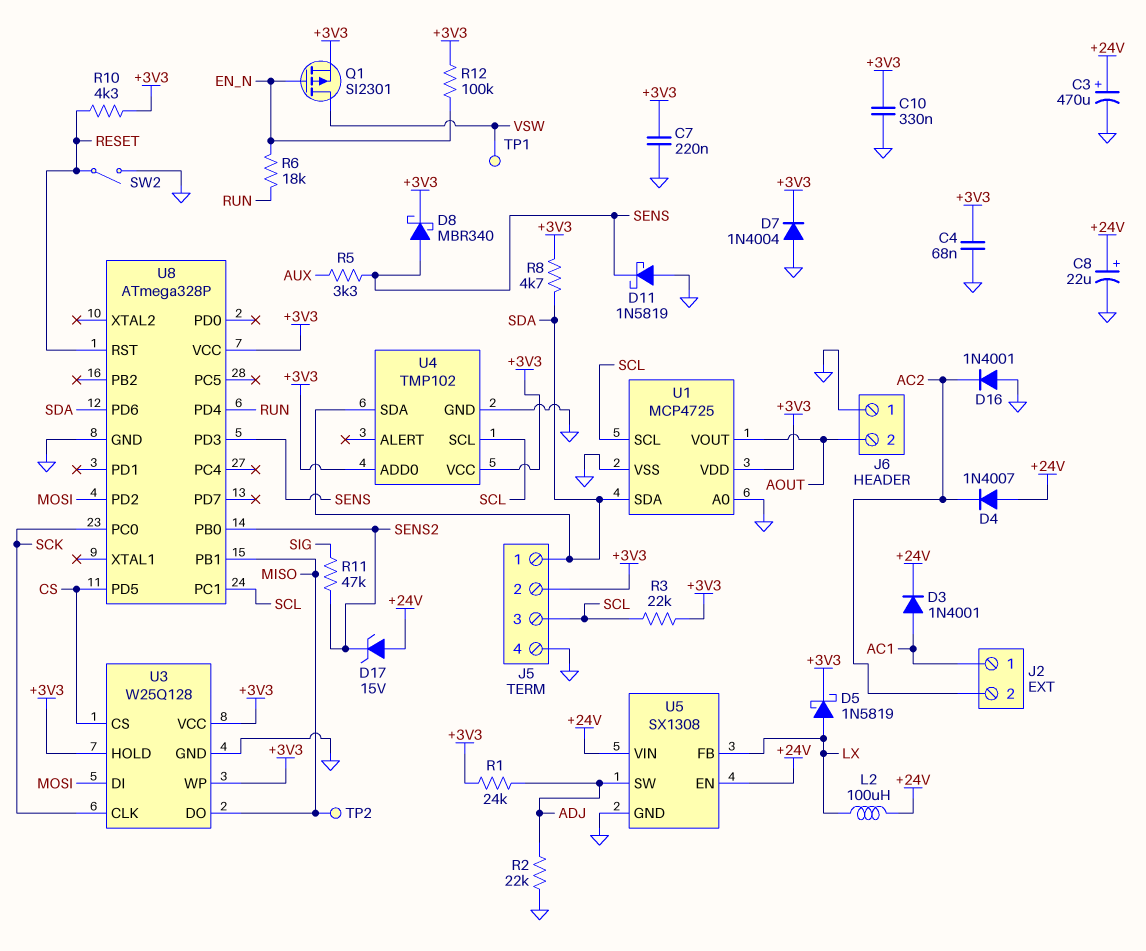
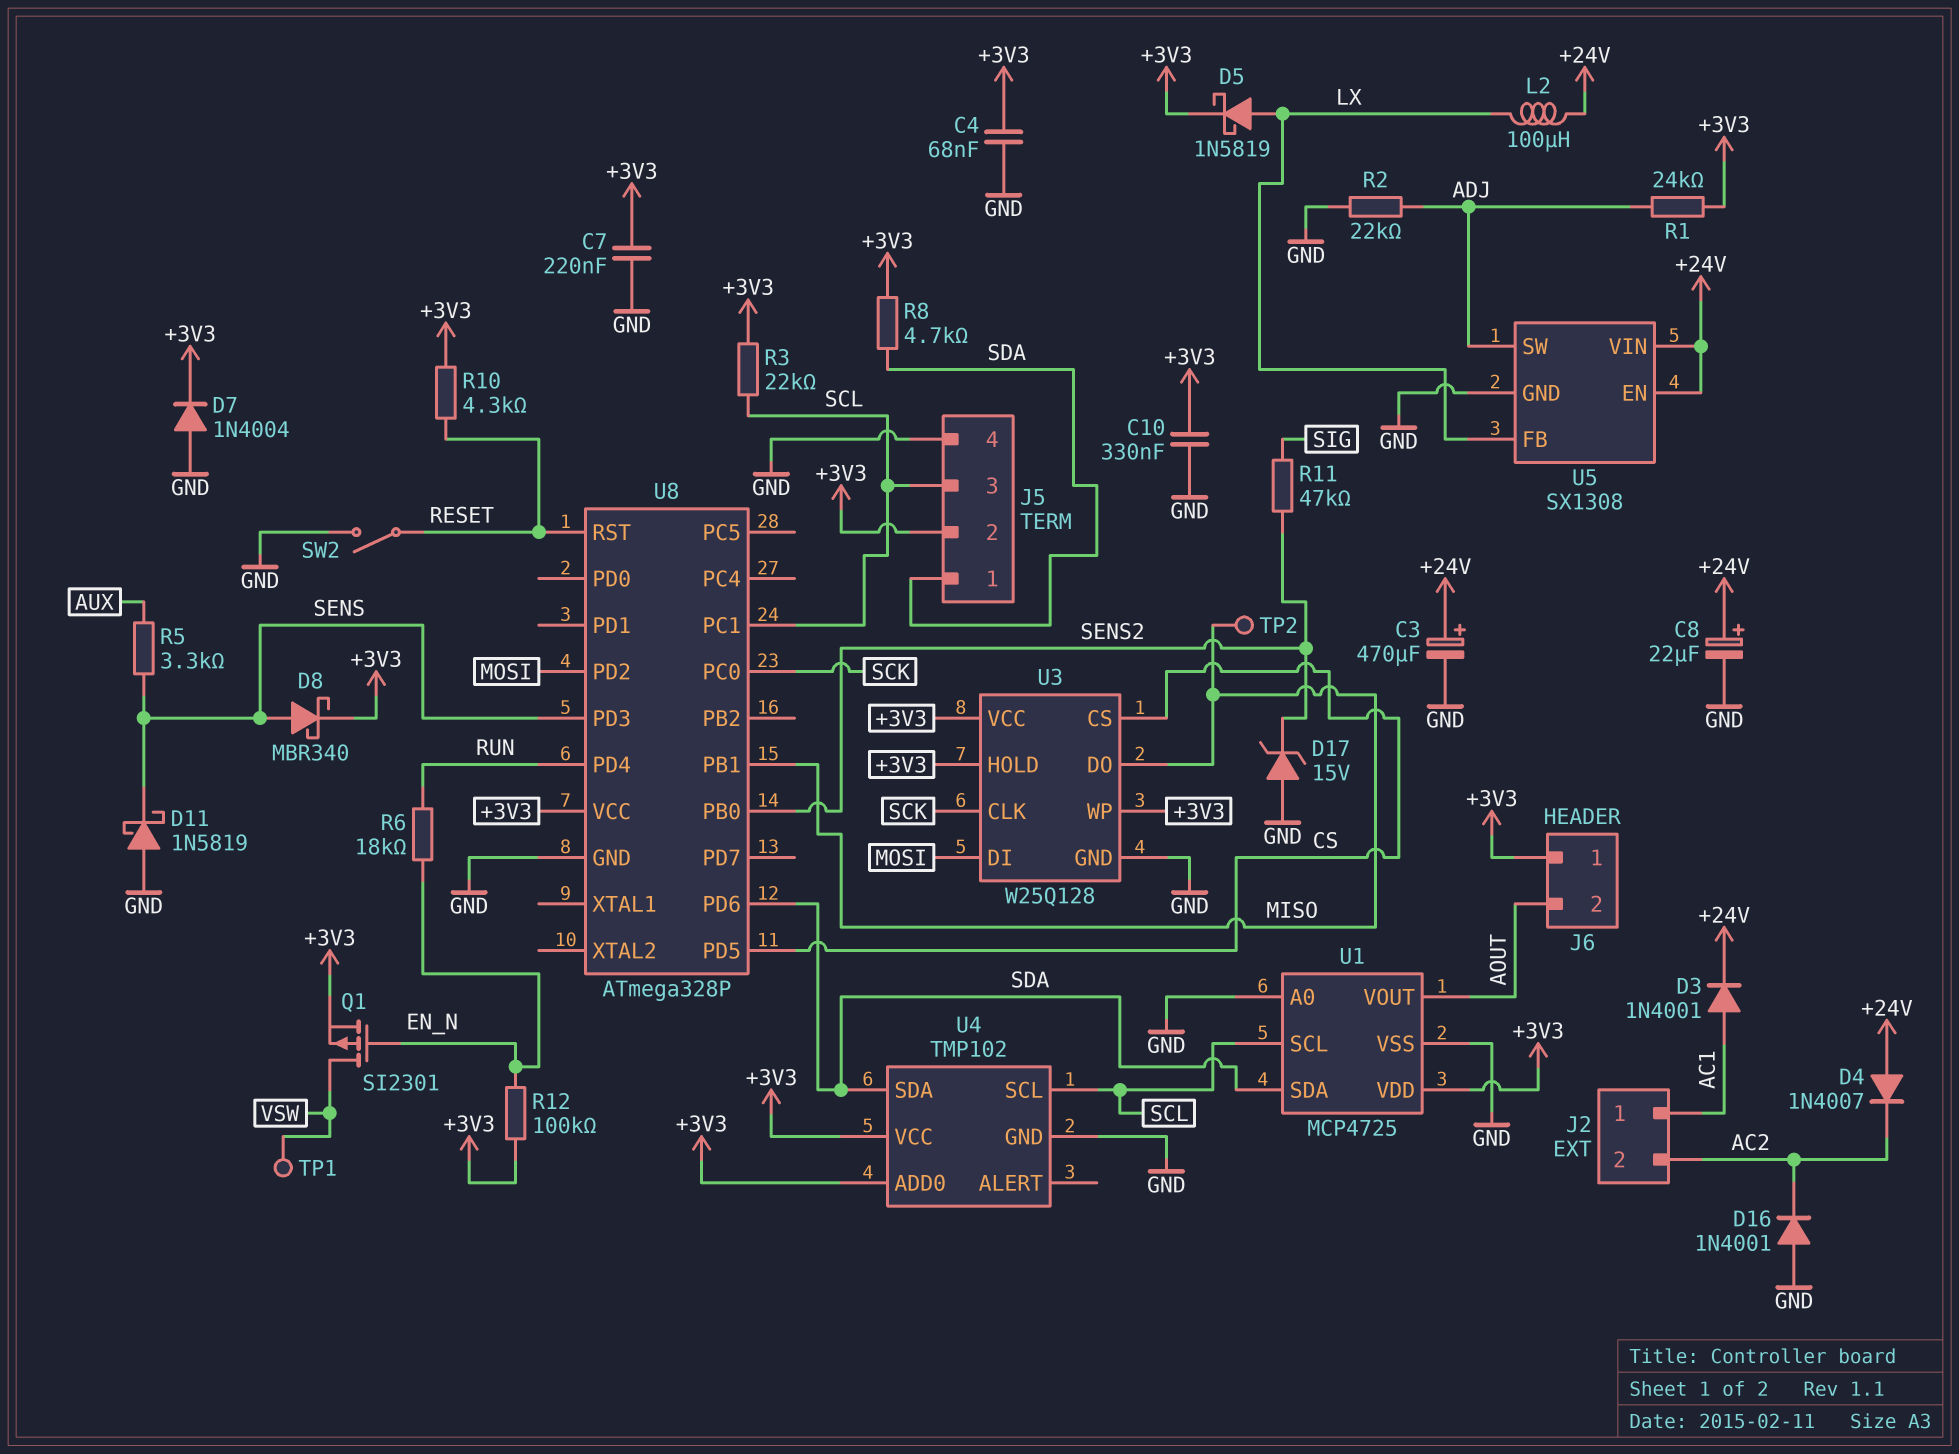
D17: zener 15V (A +24V, K SENS2) -> zener 15V (A GND, K SENS2)
J6 pin 1: GND -> +3V3

